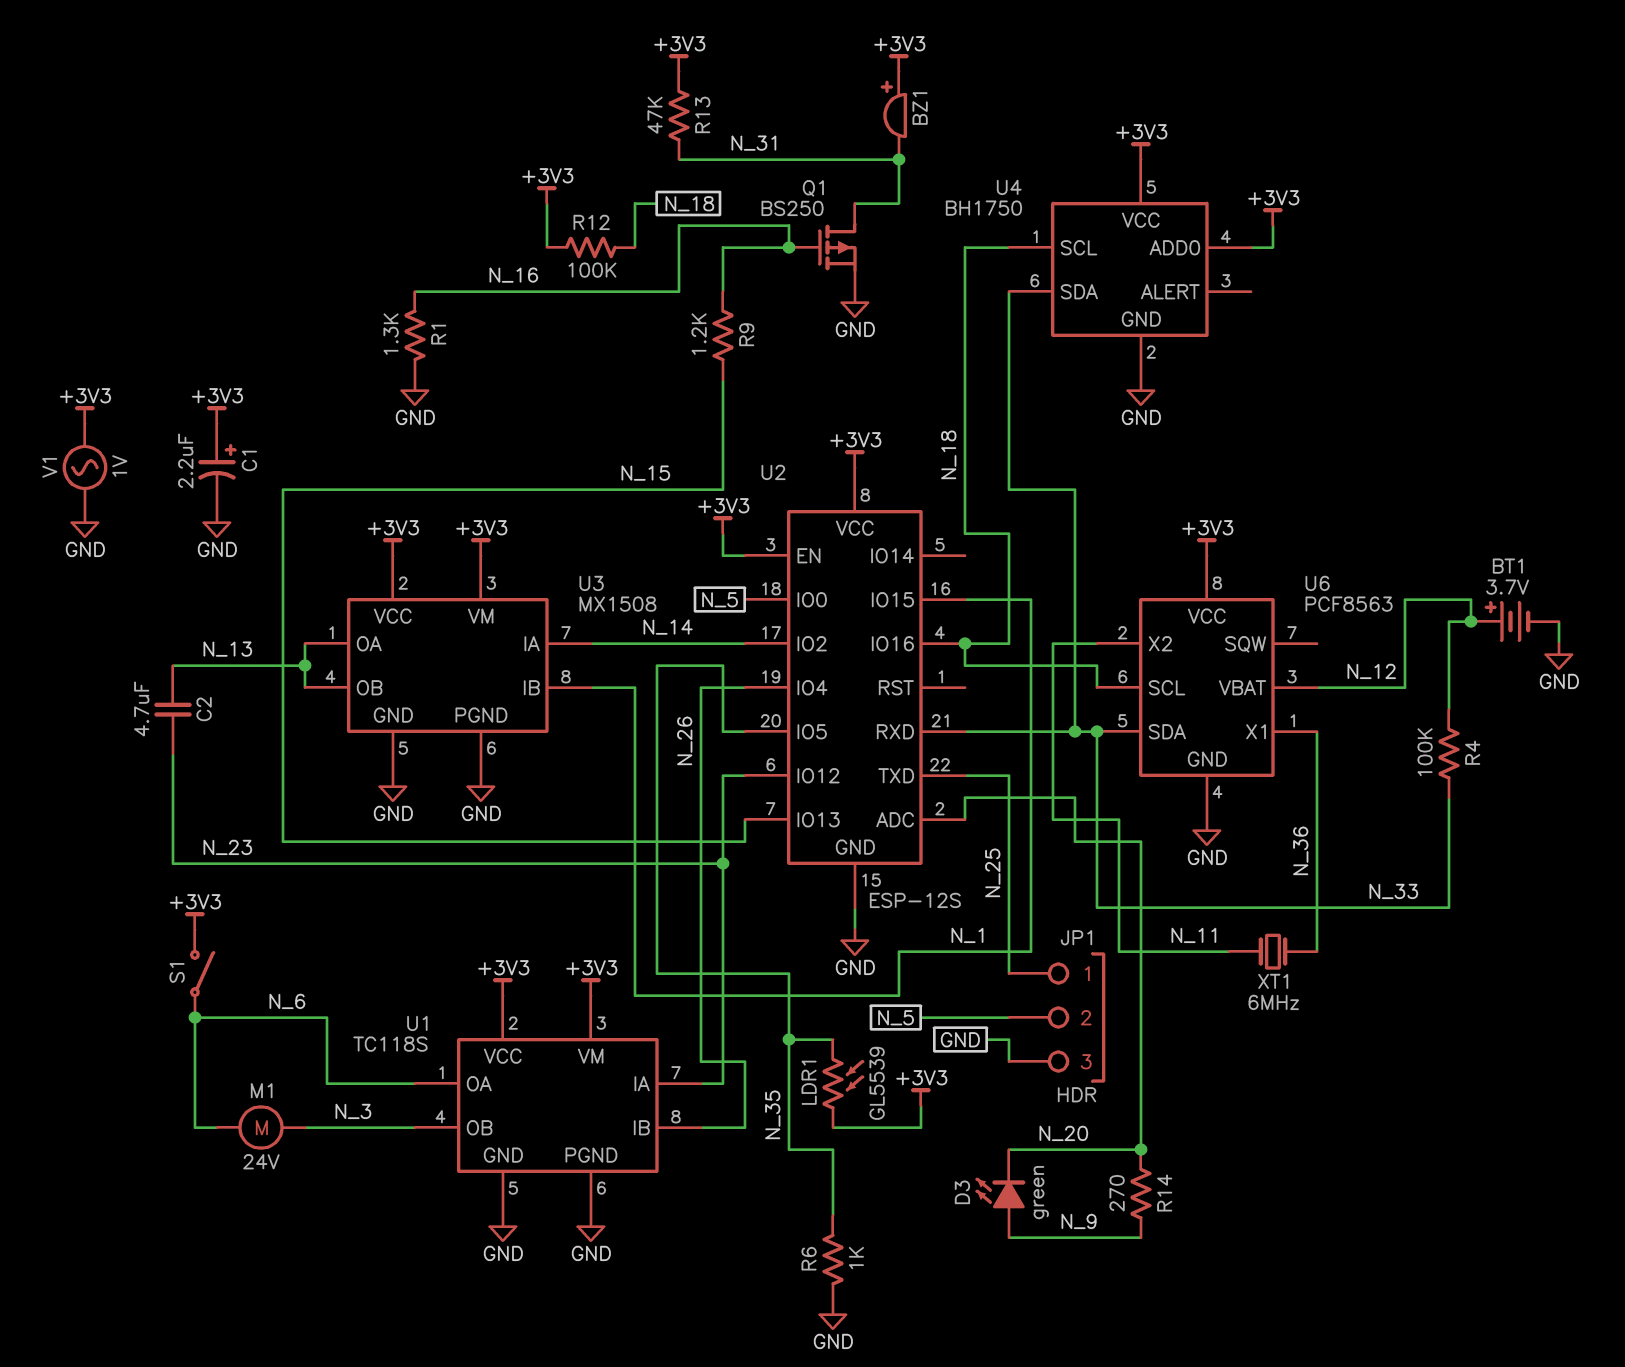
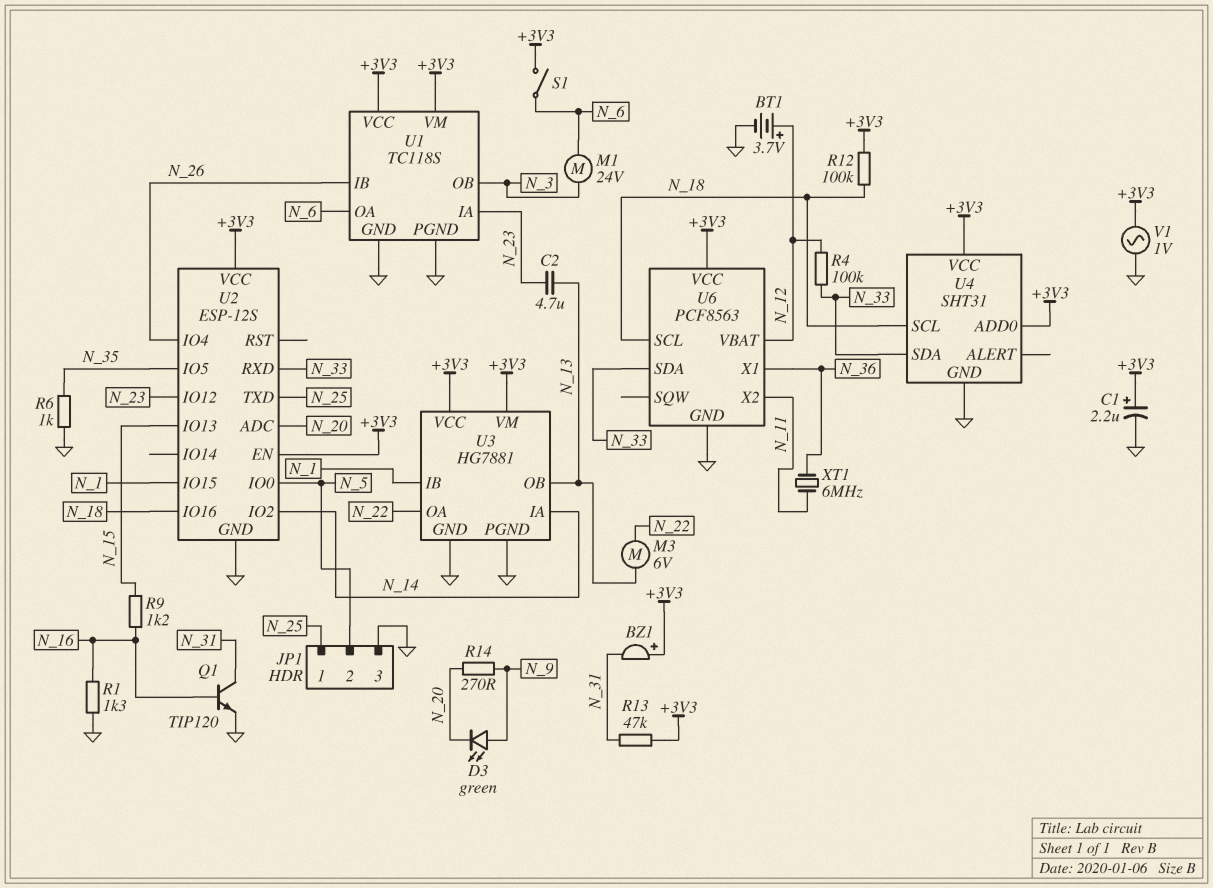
LDR1: GL5539 (+3V3, N_35) -> none
M3: none -> motor 6V (N_13, N_22)
Q1: PMOS BS250 (G N_16, D N_31, S GND) -> NPN TIP120 (B N_16, C N_31, E GND)
U3: MX1508 -> HG7881
U3 pin OA: N_13 -> N_22
U4: BH1750 -> SHT31

